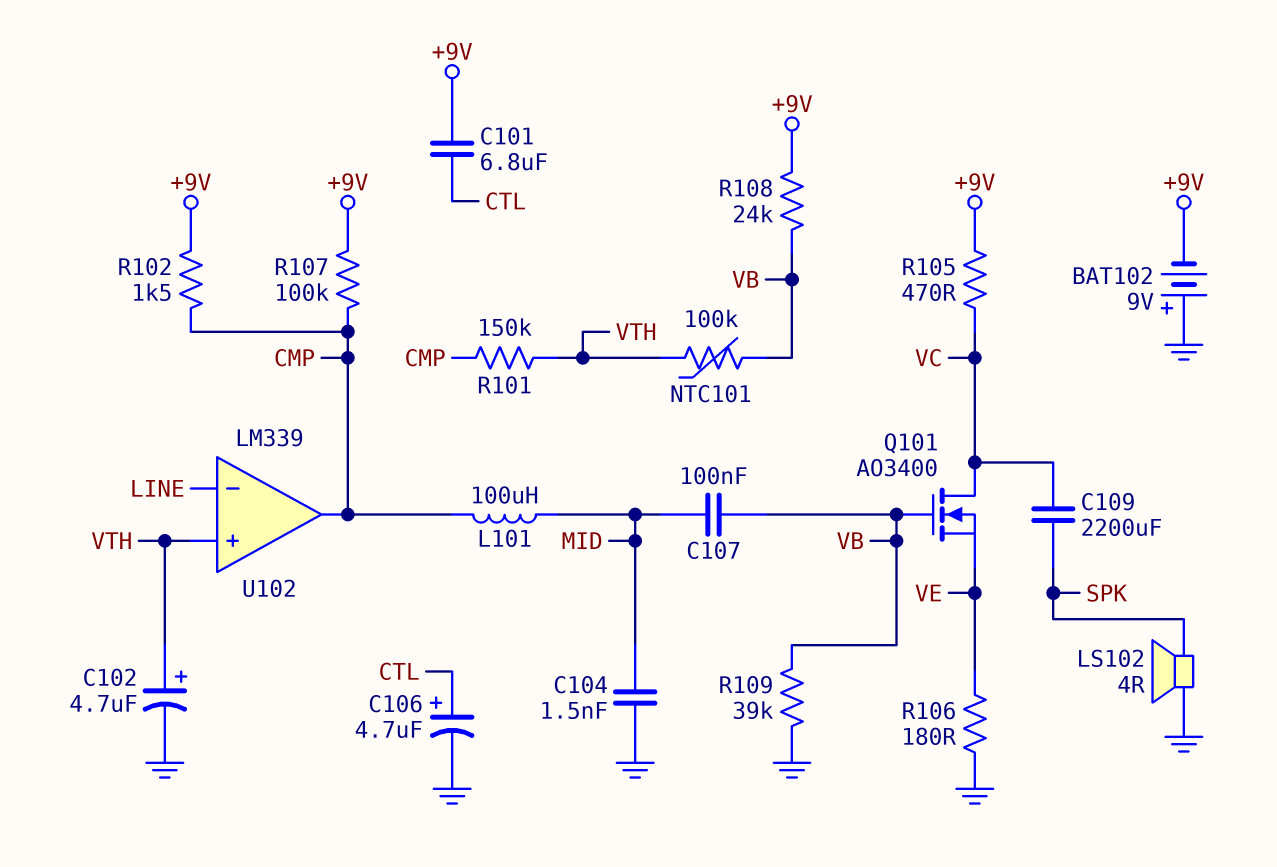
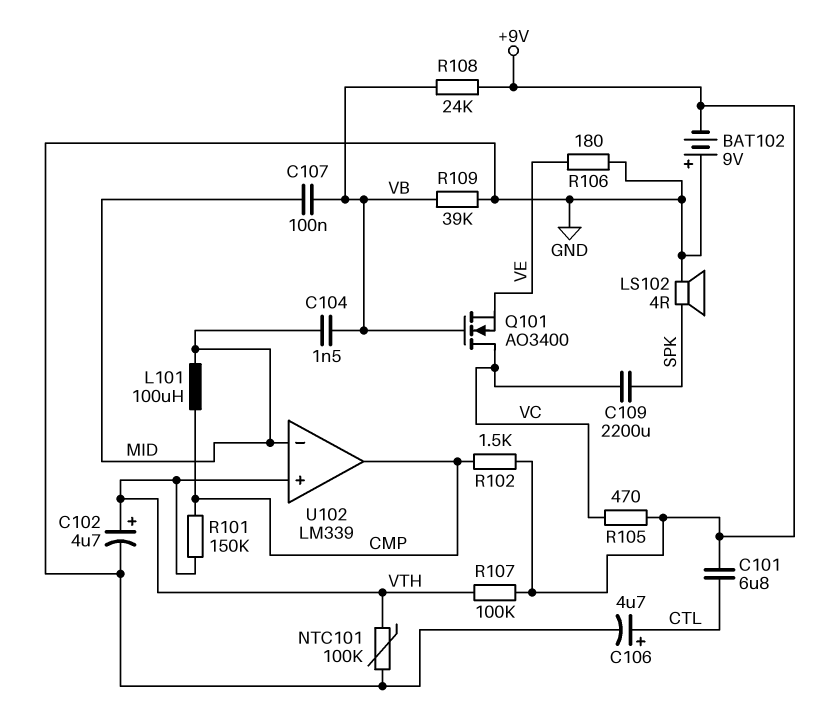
C104: 1.5nF (GND, MID) -> 1.5nF (MID, VB)
NTC101: 100k (VB, VTH) -> 100k (GND, VTH)
R107: 100k (+9V, CMP) -> 100k (+9V, VTH)
U102 pin in-: LINE -> MID

